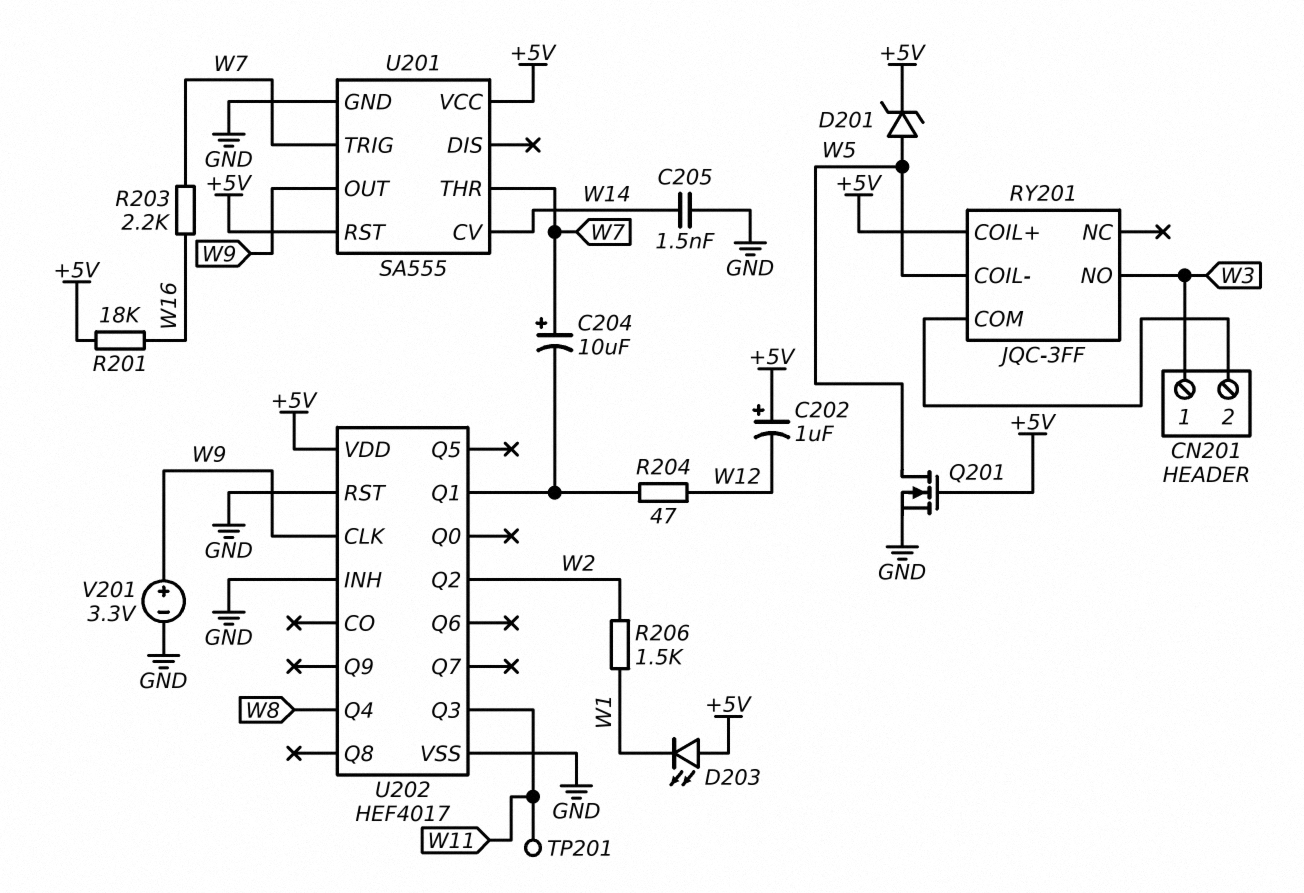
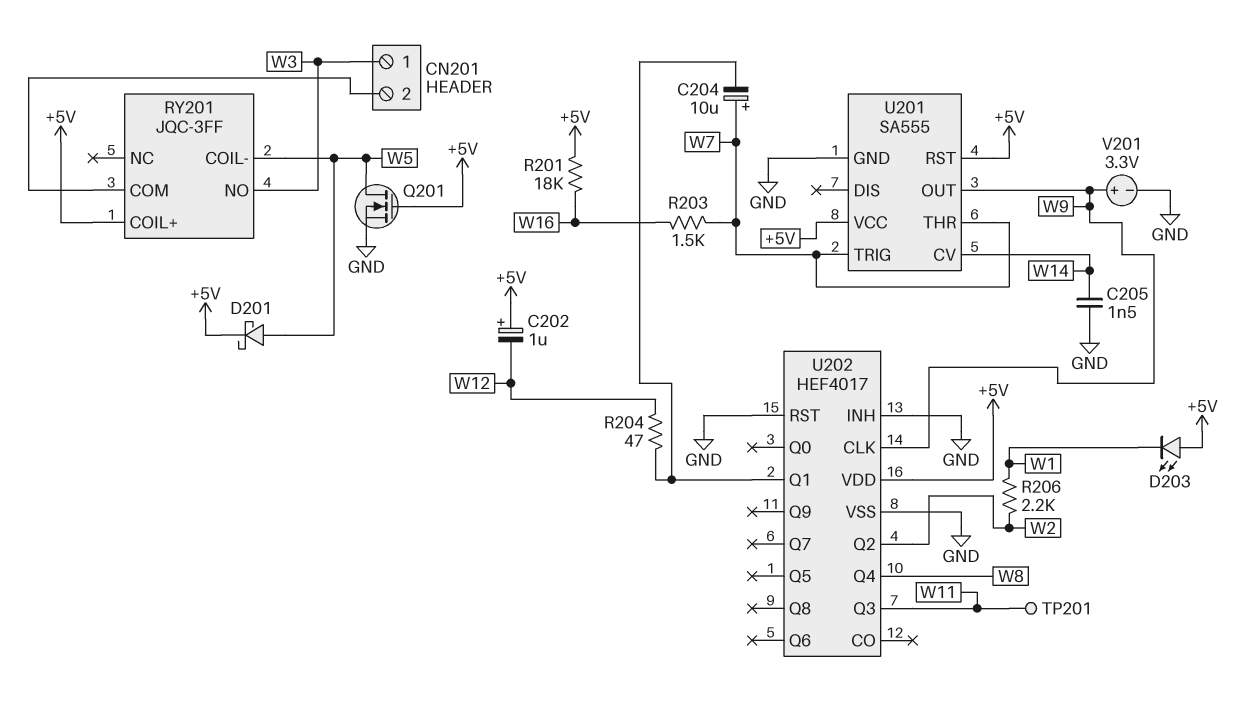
D201: zener (A W5, K +5V) -> schottky (A W5, K +5V)
R203: 2.2k (W7, W16) -> 1.5k (W7, W16)
R206: 1.5k (W1, W2) -> 2.2k (W1, W2)

